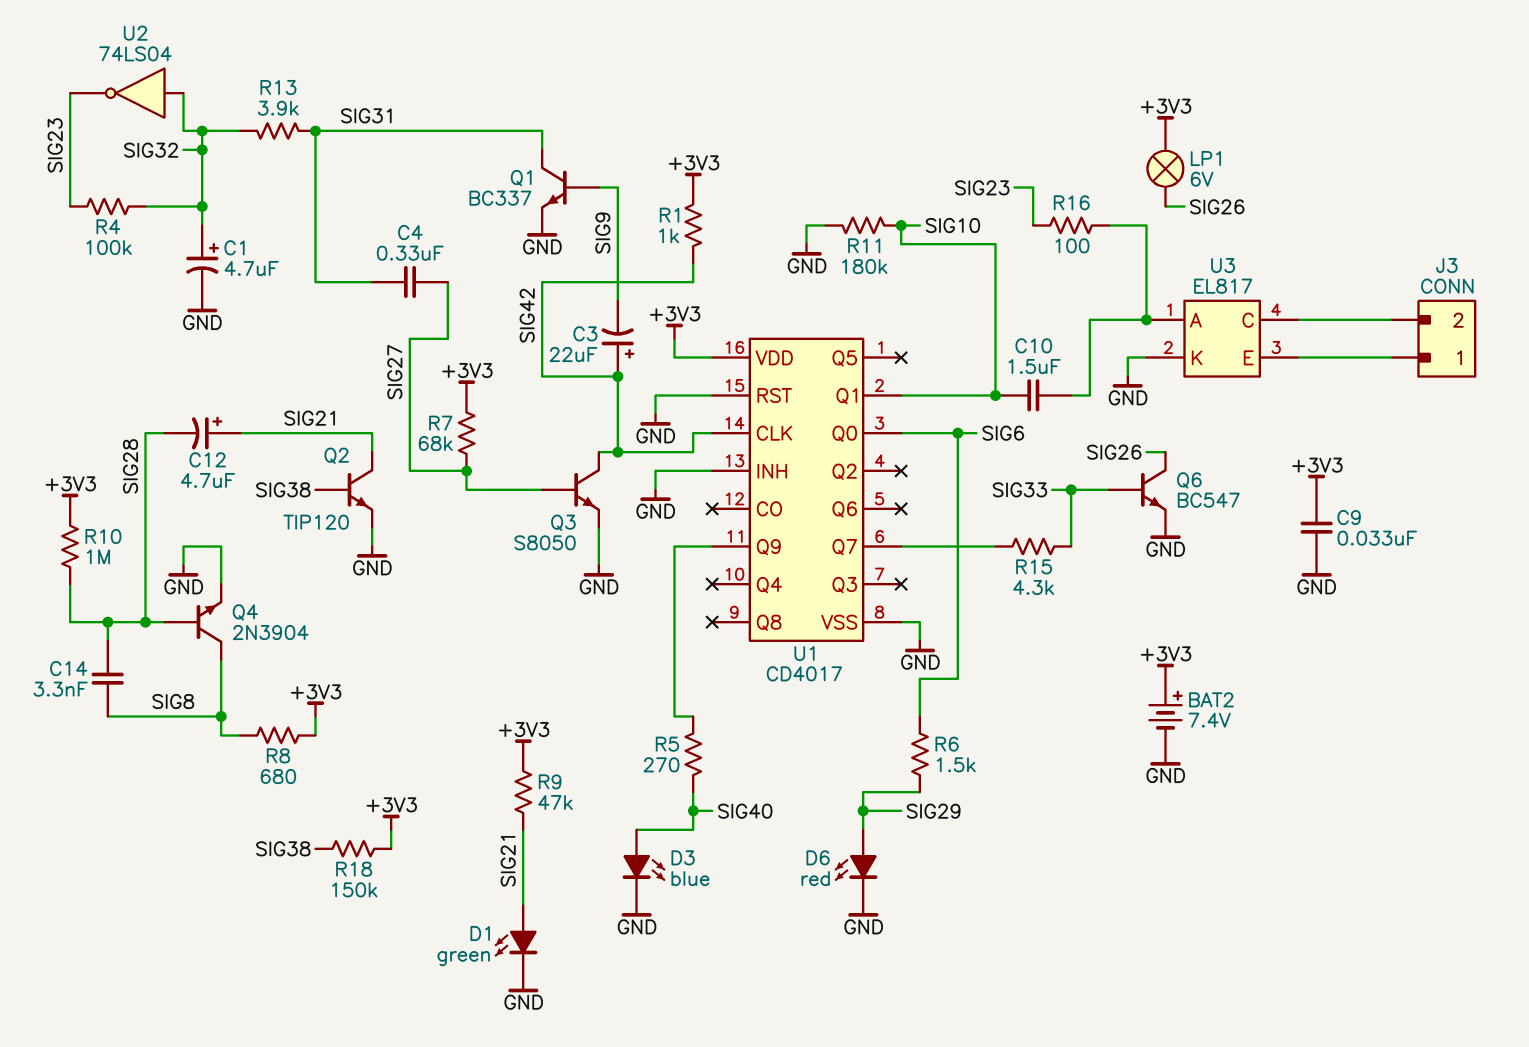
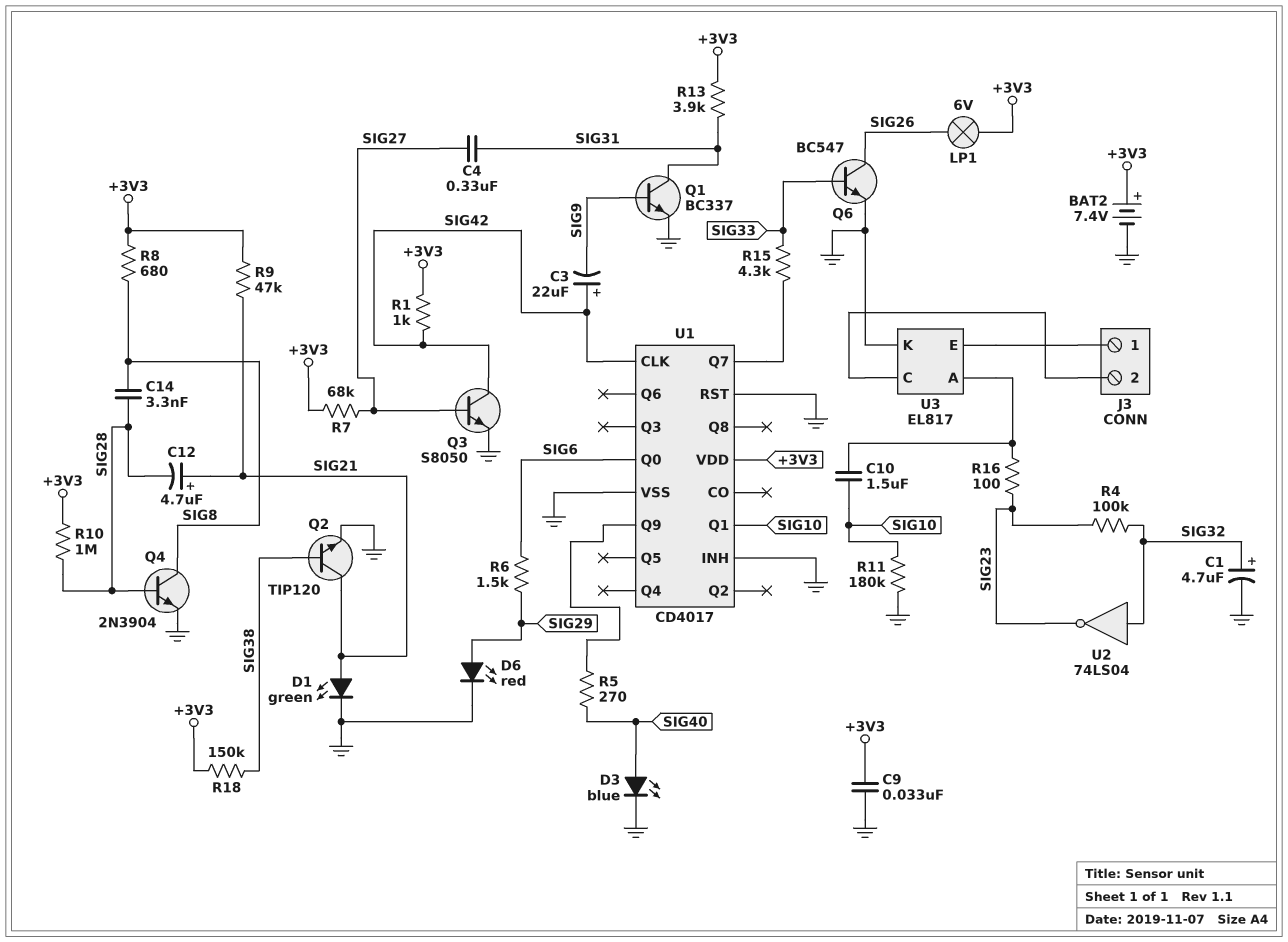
R13: 3.9k (SIG31, SIG32) -> 3.9k (+3V3, SIG31)

